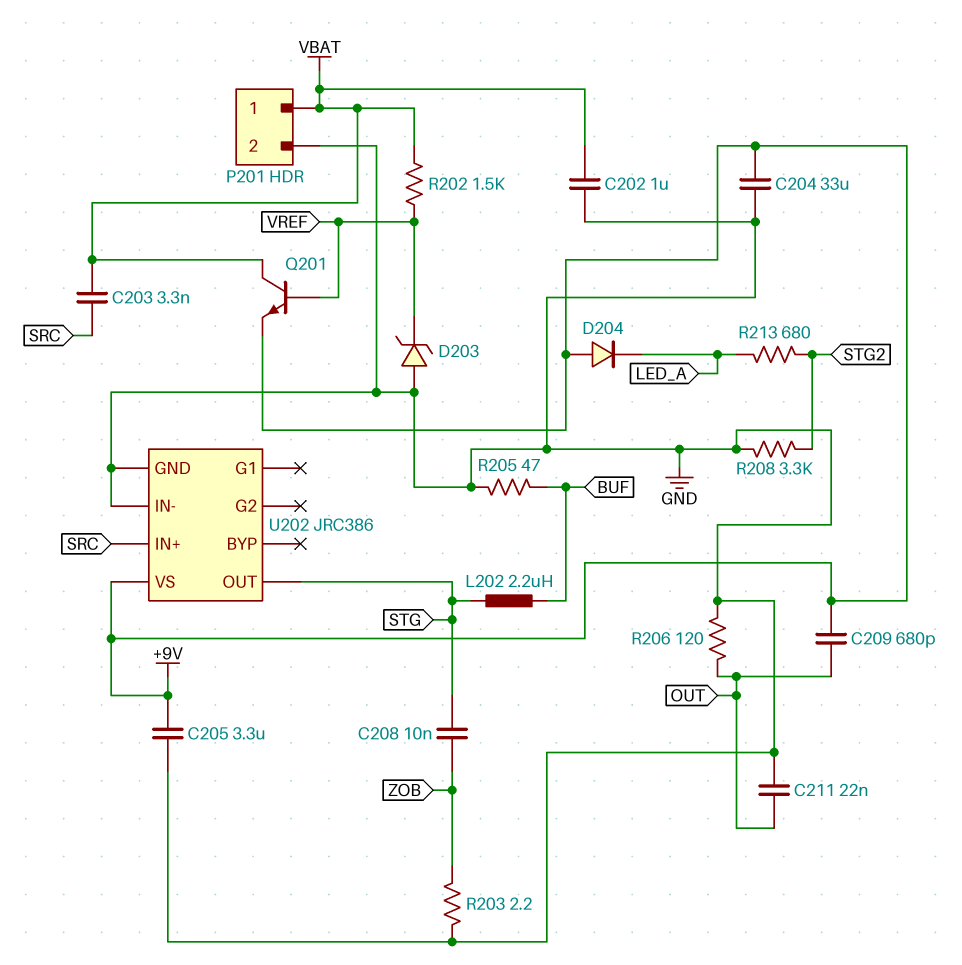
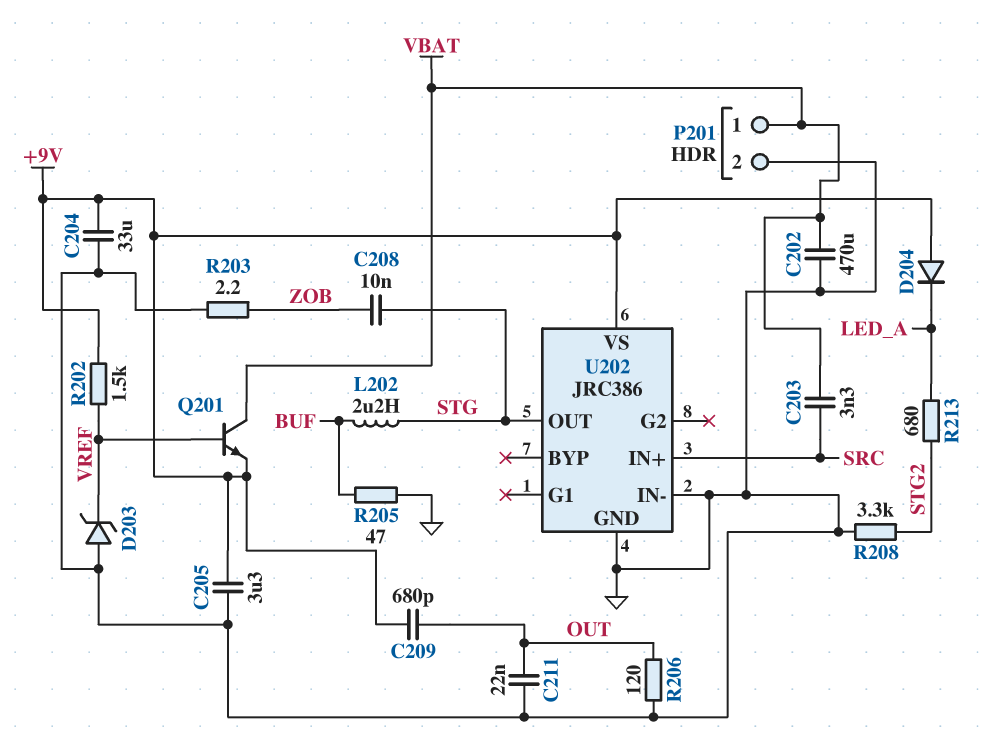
C202: 1uF (GND, VBAT) -> 470uF (GND, VBAT)
R202: 1.5k (VBAT, VREF) -> 1.5k (+9V, VREF)

